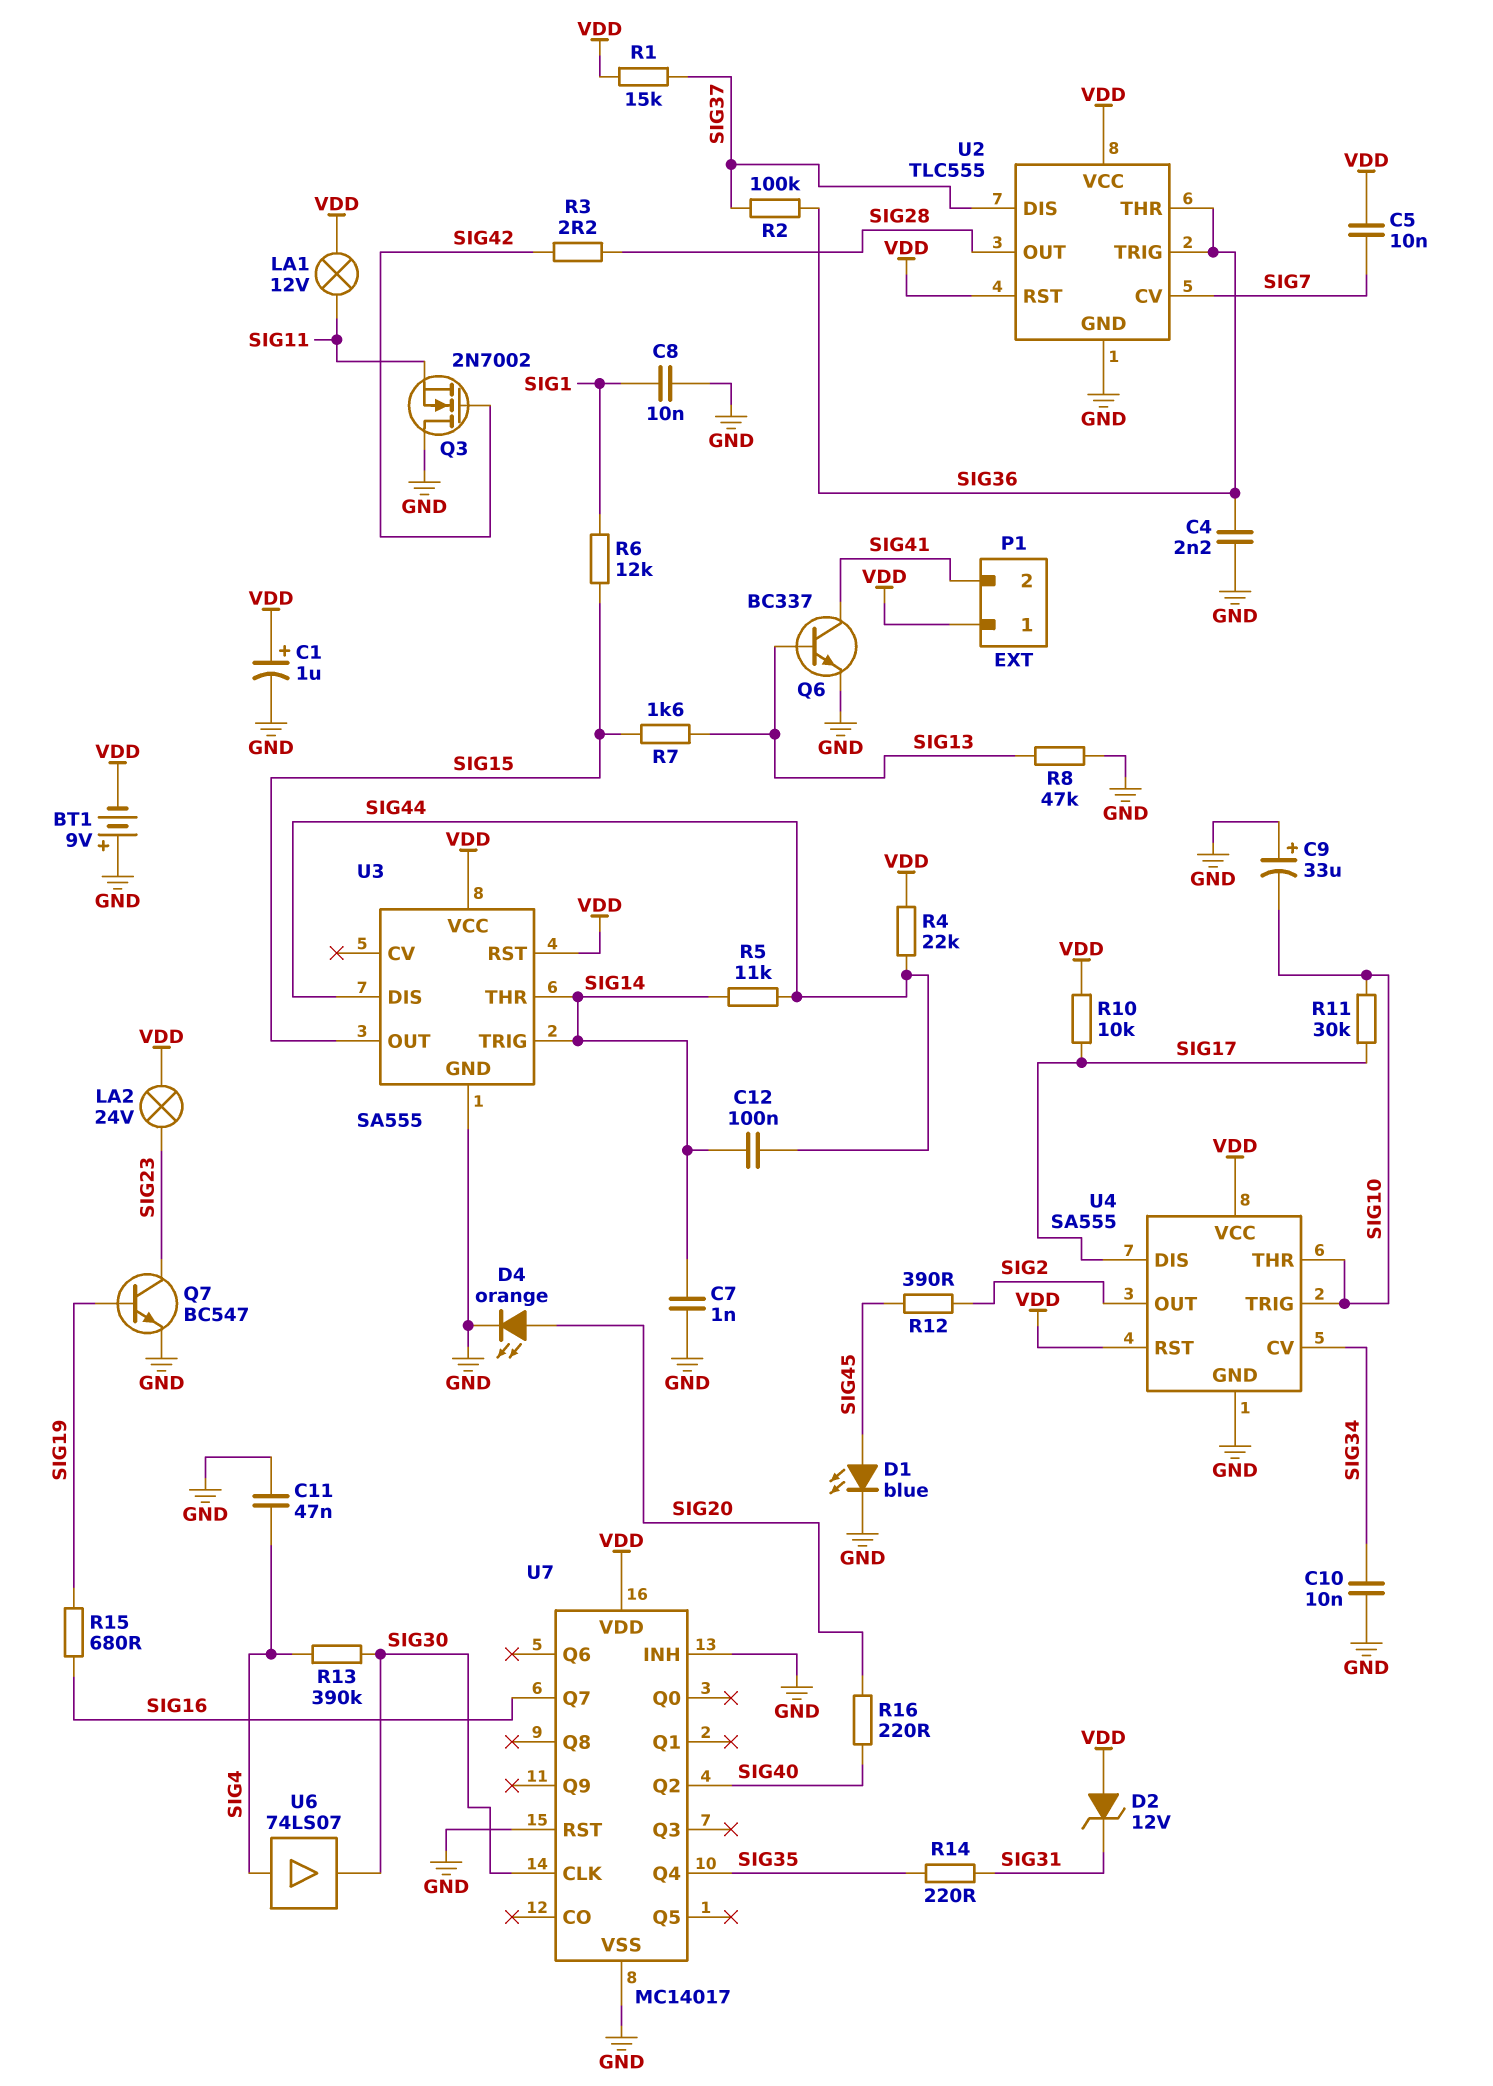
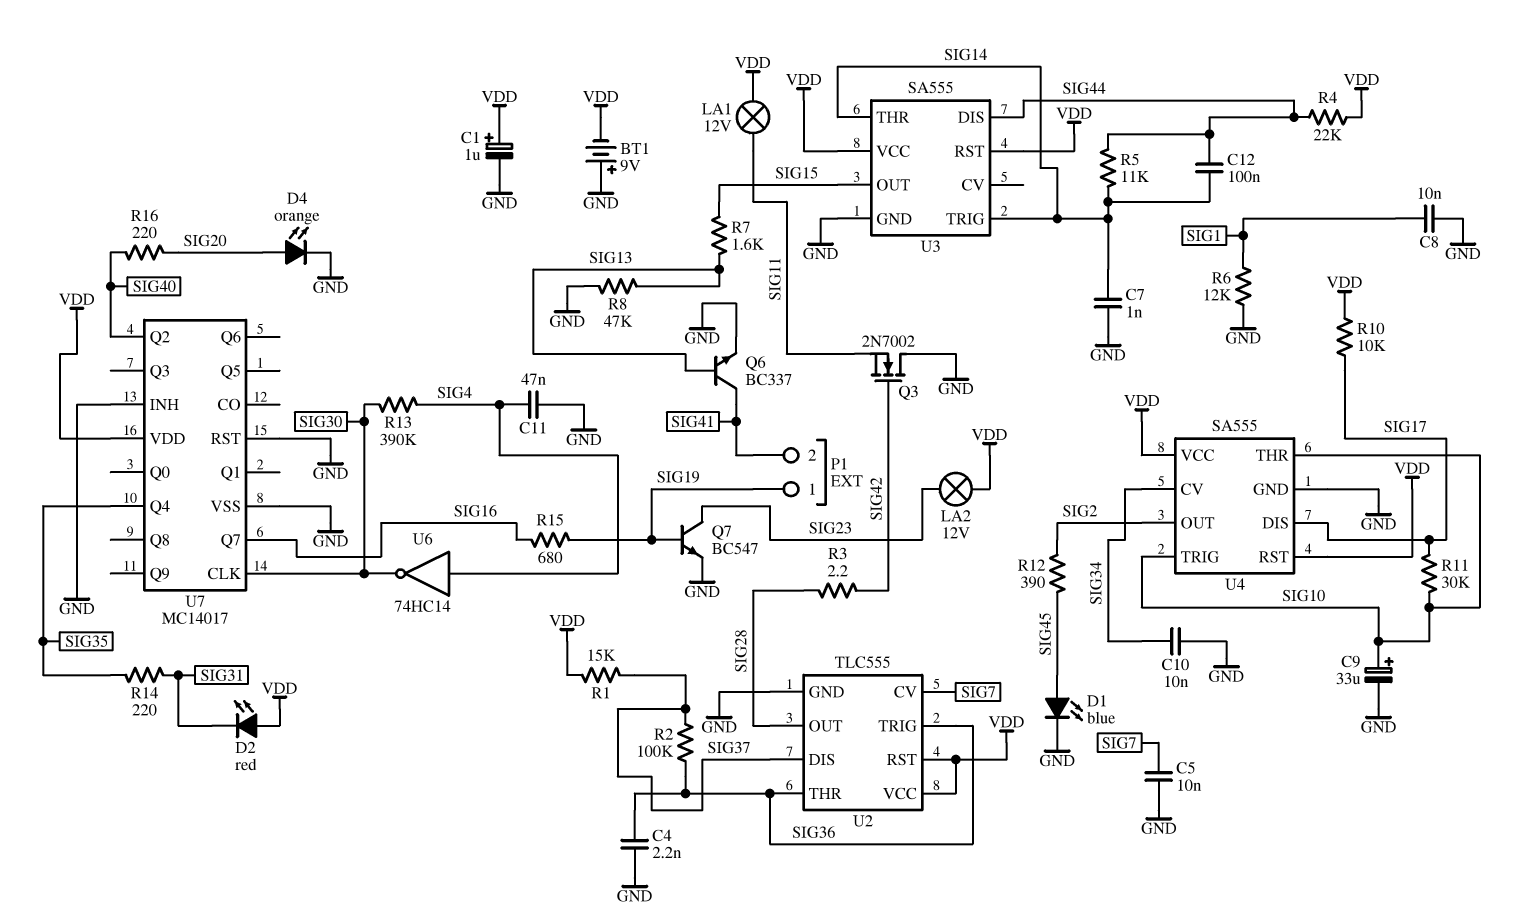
C5: 10nF (SIG7, VDD) -> 10nF (GND, SIG7)
C9: 33uF (plus GND, minus SIG10) -> 33uF (plus SIG10, minus GND)
D2: zener 12V (A VDD, K SIG31) -> LED red (A VDD, K SIG31)
LA2: lamp 24V (SIG23, VDD) -> lamp 12V (SIG23, VDD)
P1 pin 1: VDD -> SIG19
R6: 12k (SIG1, SIG15) -> 12k (GND, SIG1)
U6: buffer 74LS07 (in SIG4, out SIG30) -> NOT 74HC14 (in SIG4, out SIG30)

